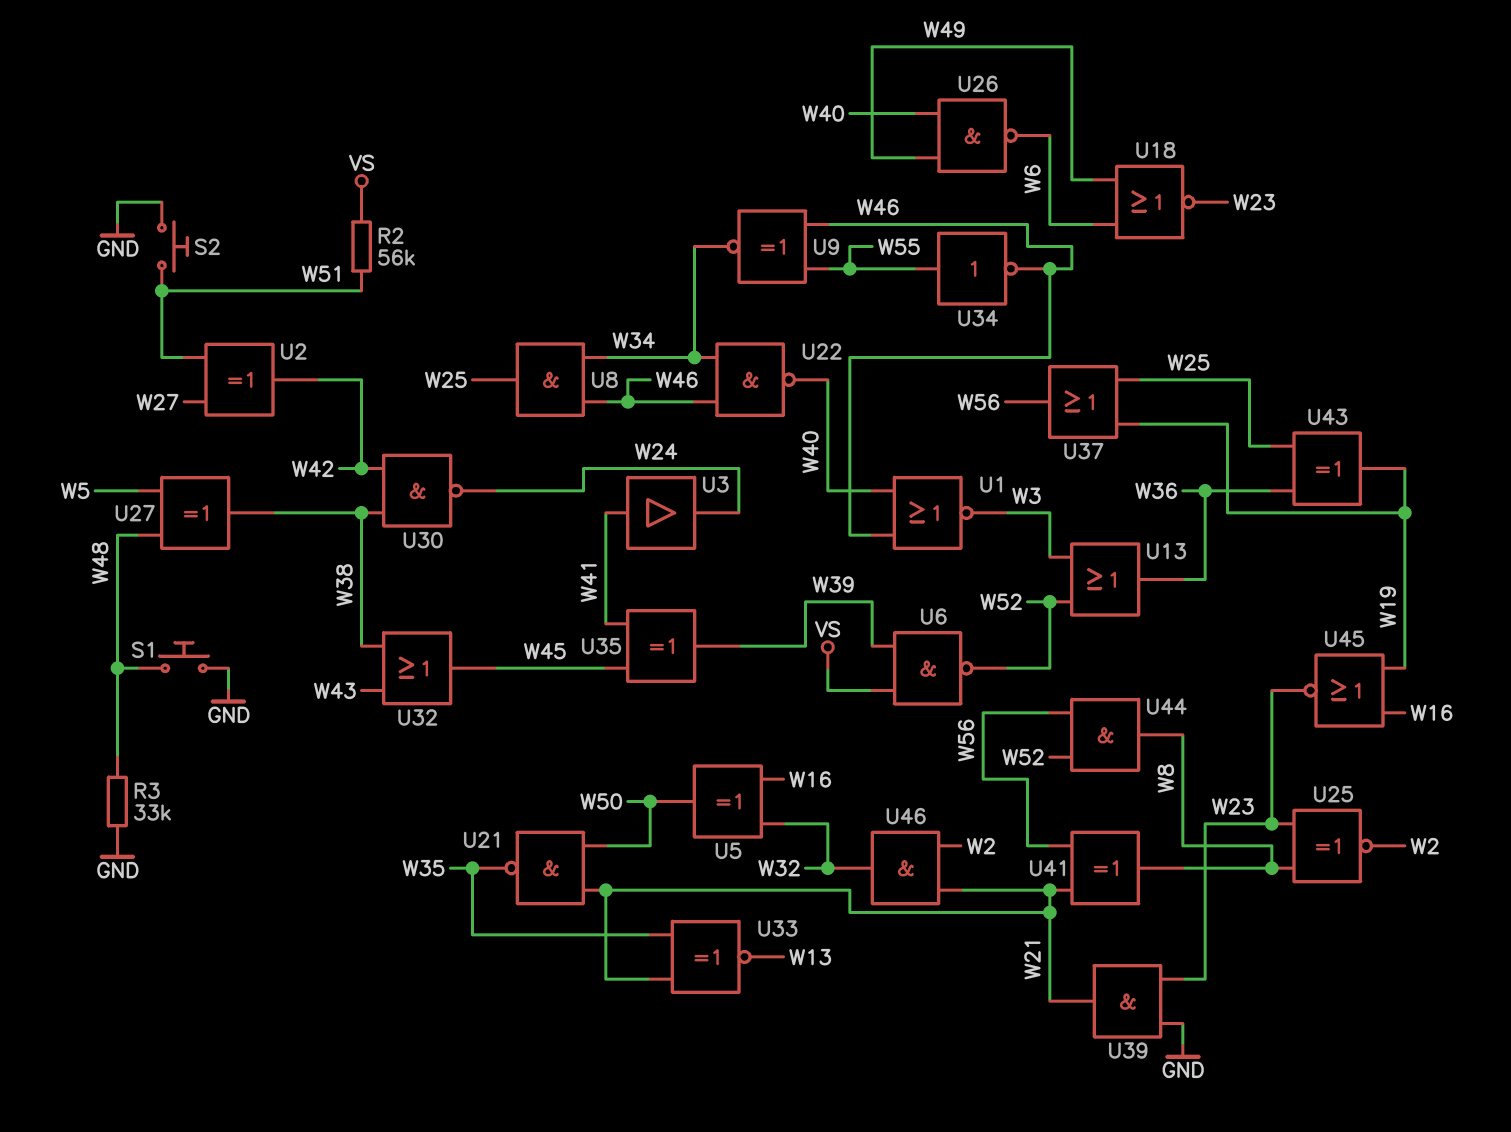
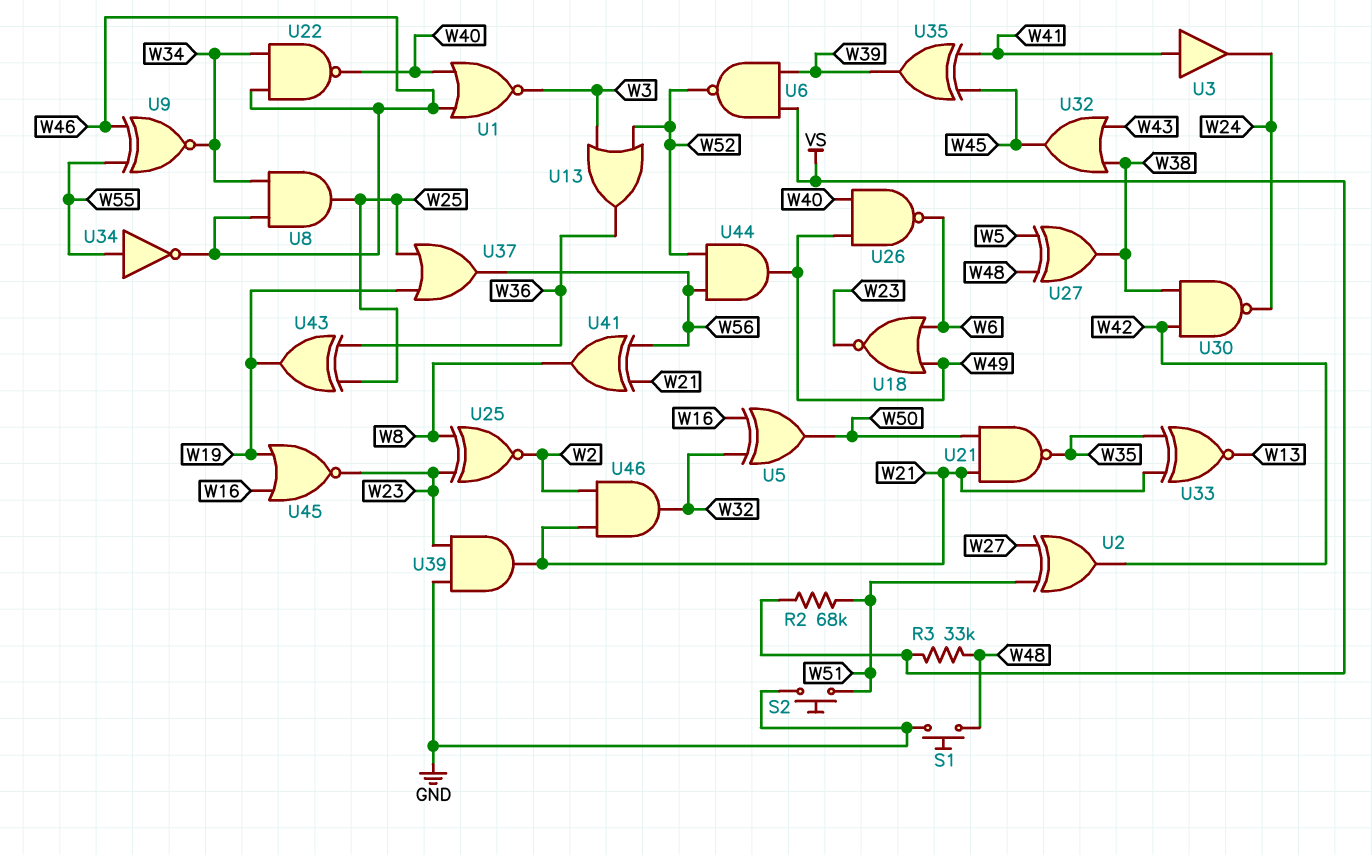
R2: 56k (VS, W51) -> 68k (VS, W51)
R3: 33k (GND, W48) -> 33k (VS, W48)
U44: AND (in W52, in W56, out W8) -> AND (in W52, in W56, out W49)

